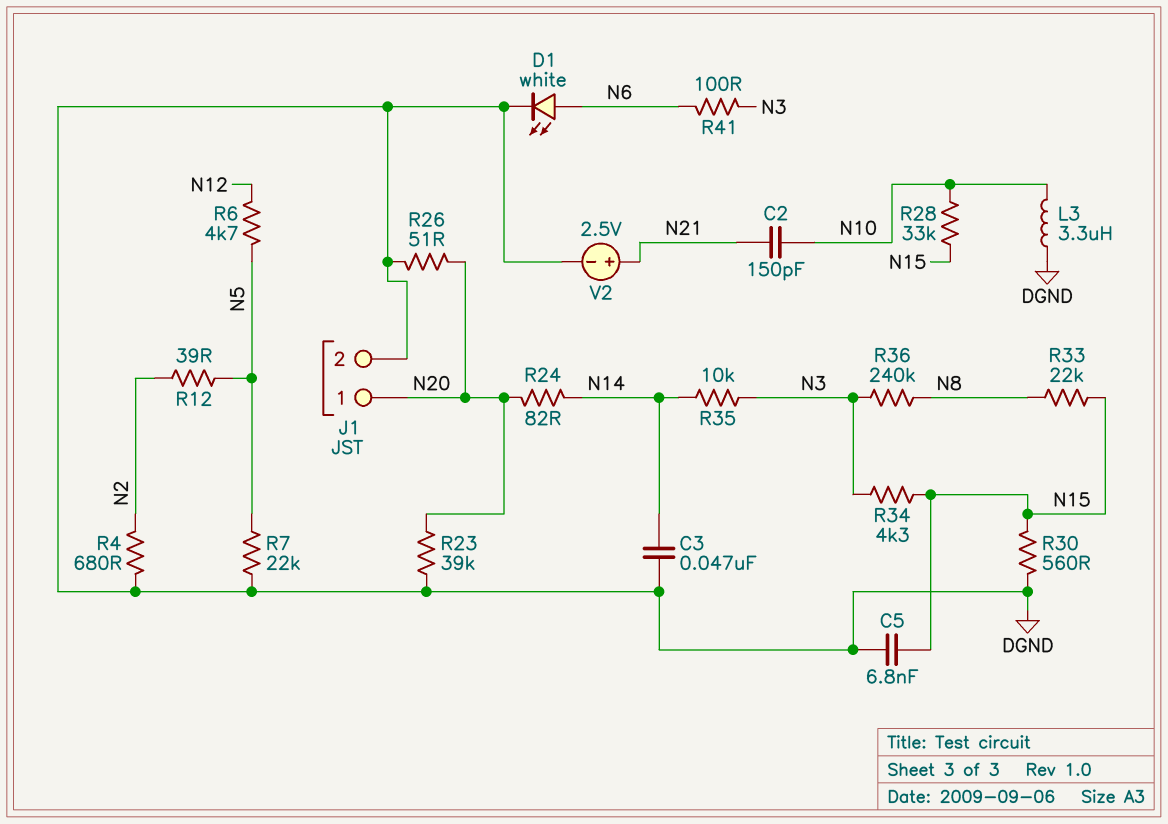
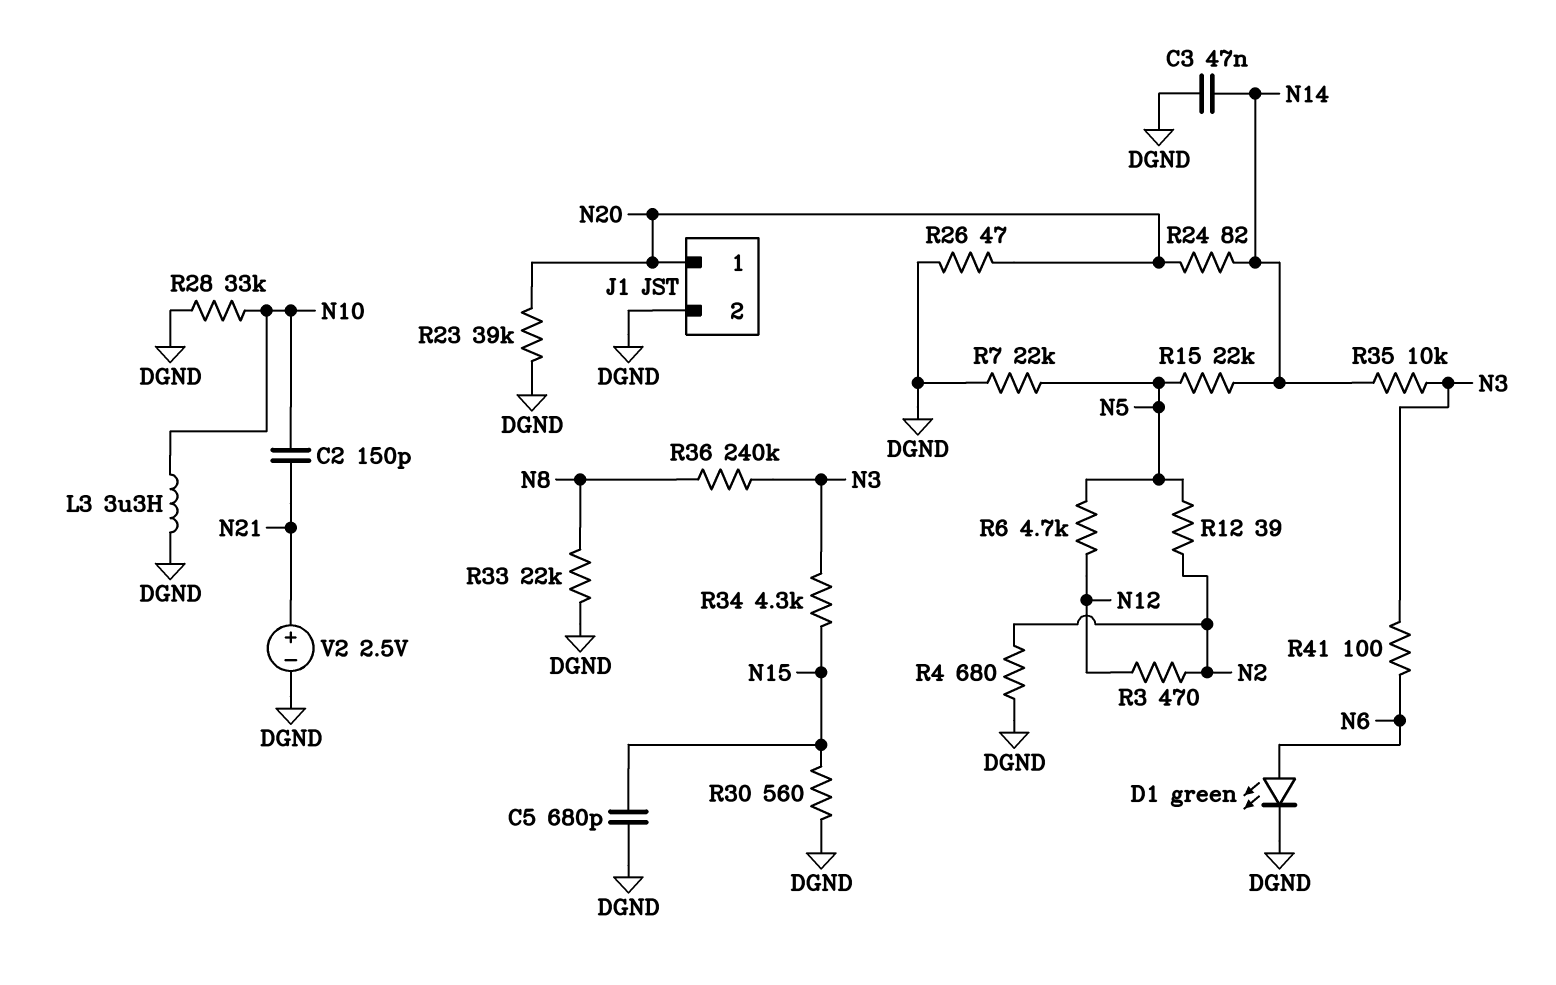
C5: 6.8nF (DGND, N15) -> 680pF (DGND, N15)
D1: LED white (A N6, K DGND) -> LED green (A N6, K DGND)
R3: none -> 470 (N2, N12)
R15: none -> 22k (N5, N14)
R26: 51 (DGND, N20) -> 47 (DGND, N20)
R28: 33k (N10, N15) -> 33k (DGND, N10)
R33: 22k (N8, N15) -> 22k (DGND, N8)

